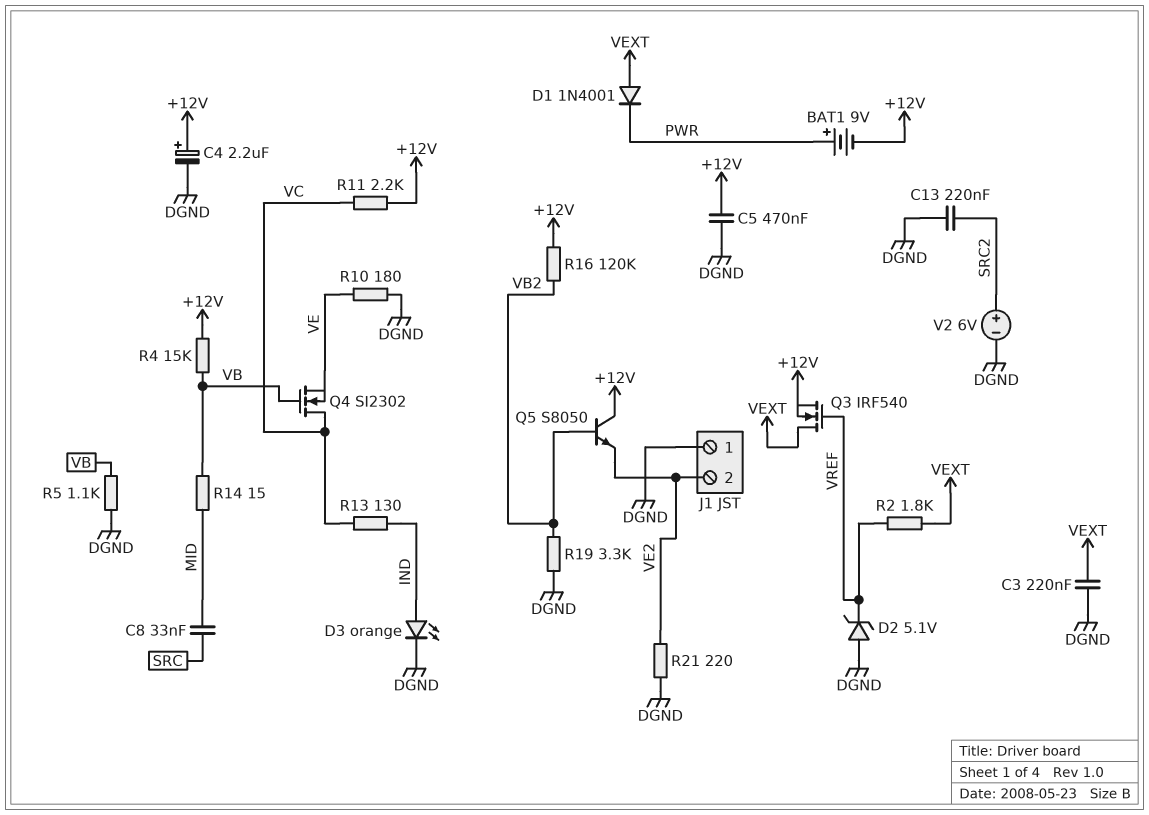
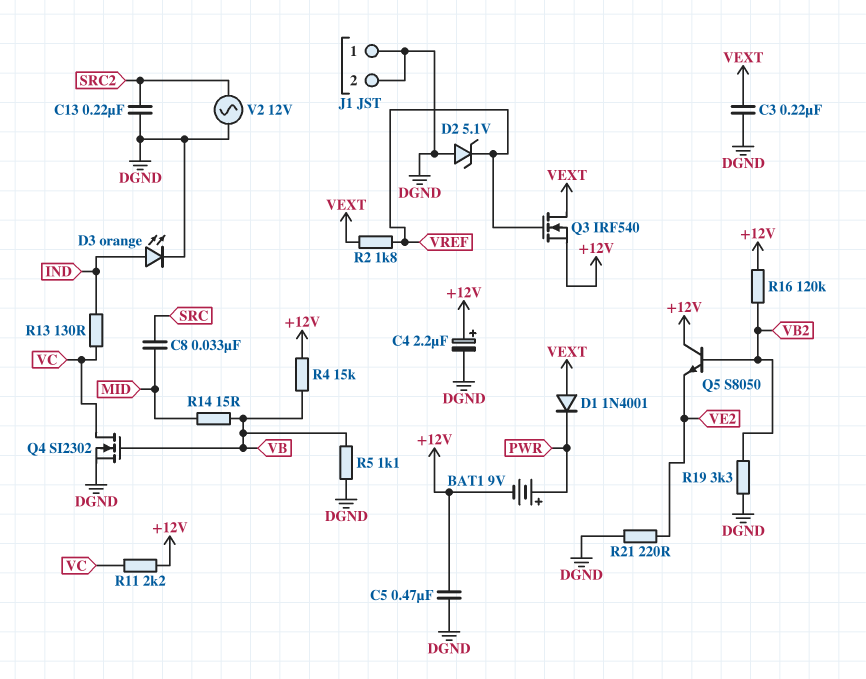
J1 pin 2: VE2 -> DGND
Q4: NMOS SI2302 (G VB, D VC, S VE) -> NMOS SI2302 (G VB, D VC, S DGND)
R10: 180 (DGND, VE) -> none
V2: 6V (plus SRC2, minus DGND) -> AC 12V (DGND, SRC2)

